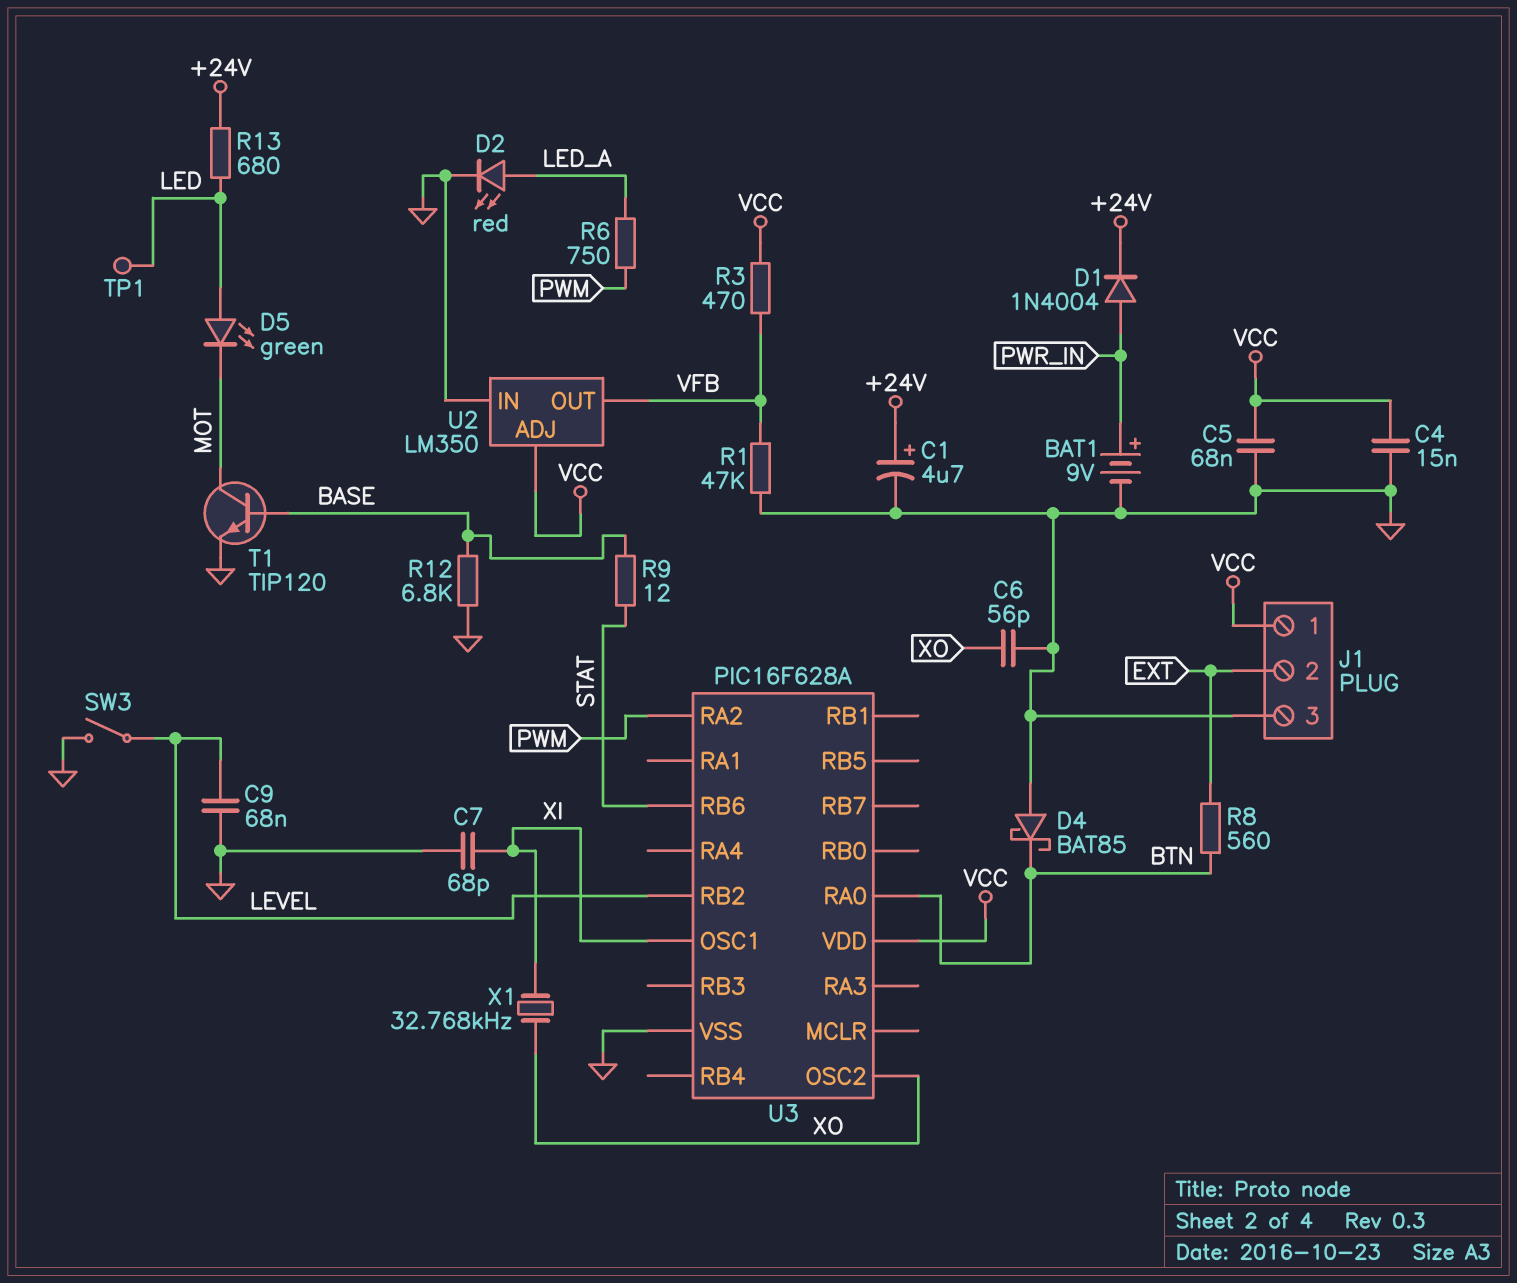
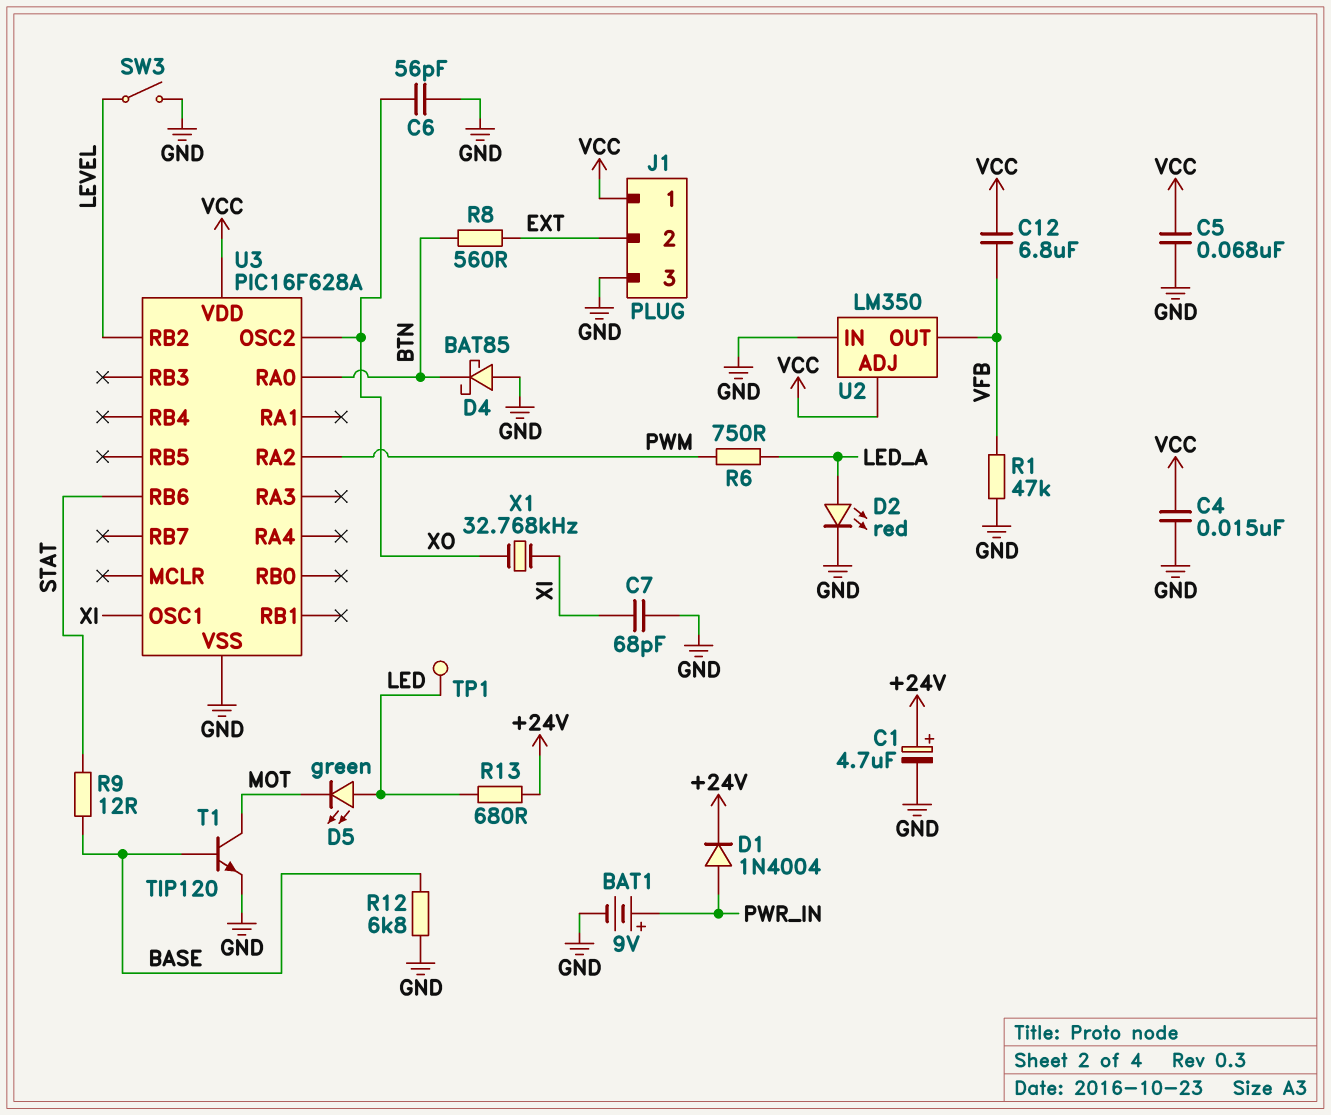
C9: 68nF (GND, LEVEL) -> none
C12: none -> 6.8uF (VCC, VFB)
R3: 470 (VCC, VFB) -> none

